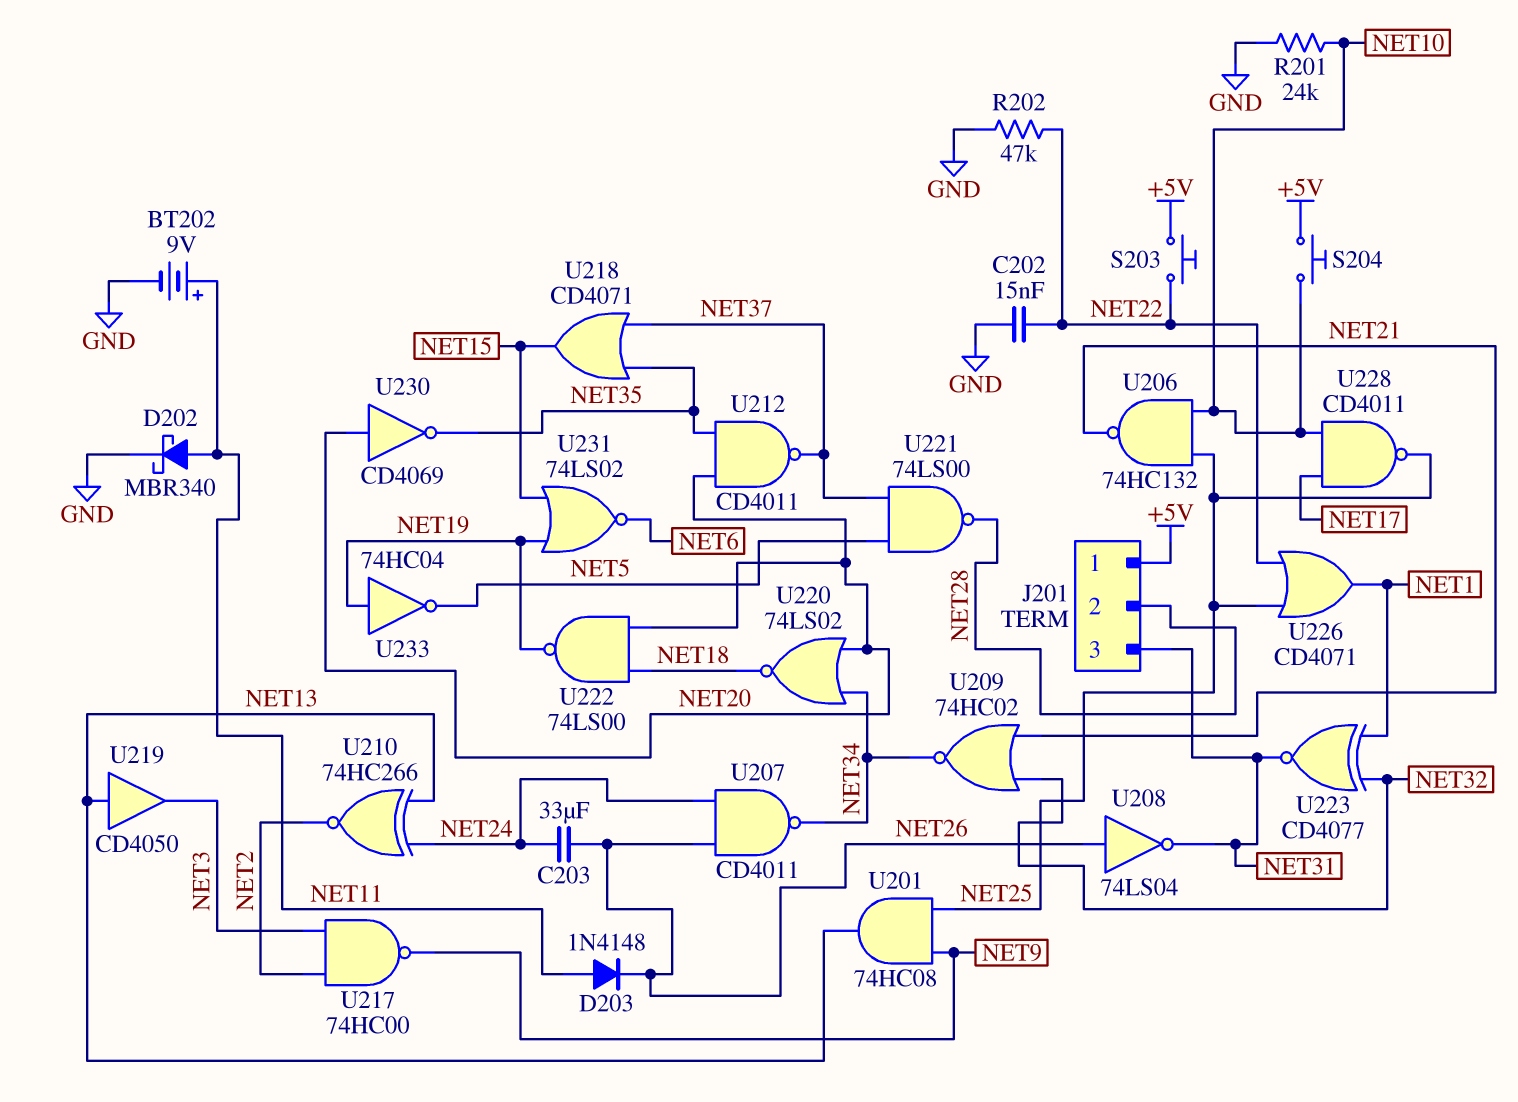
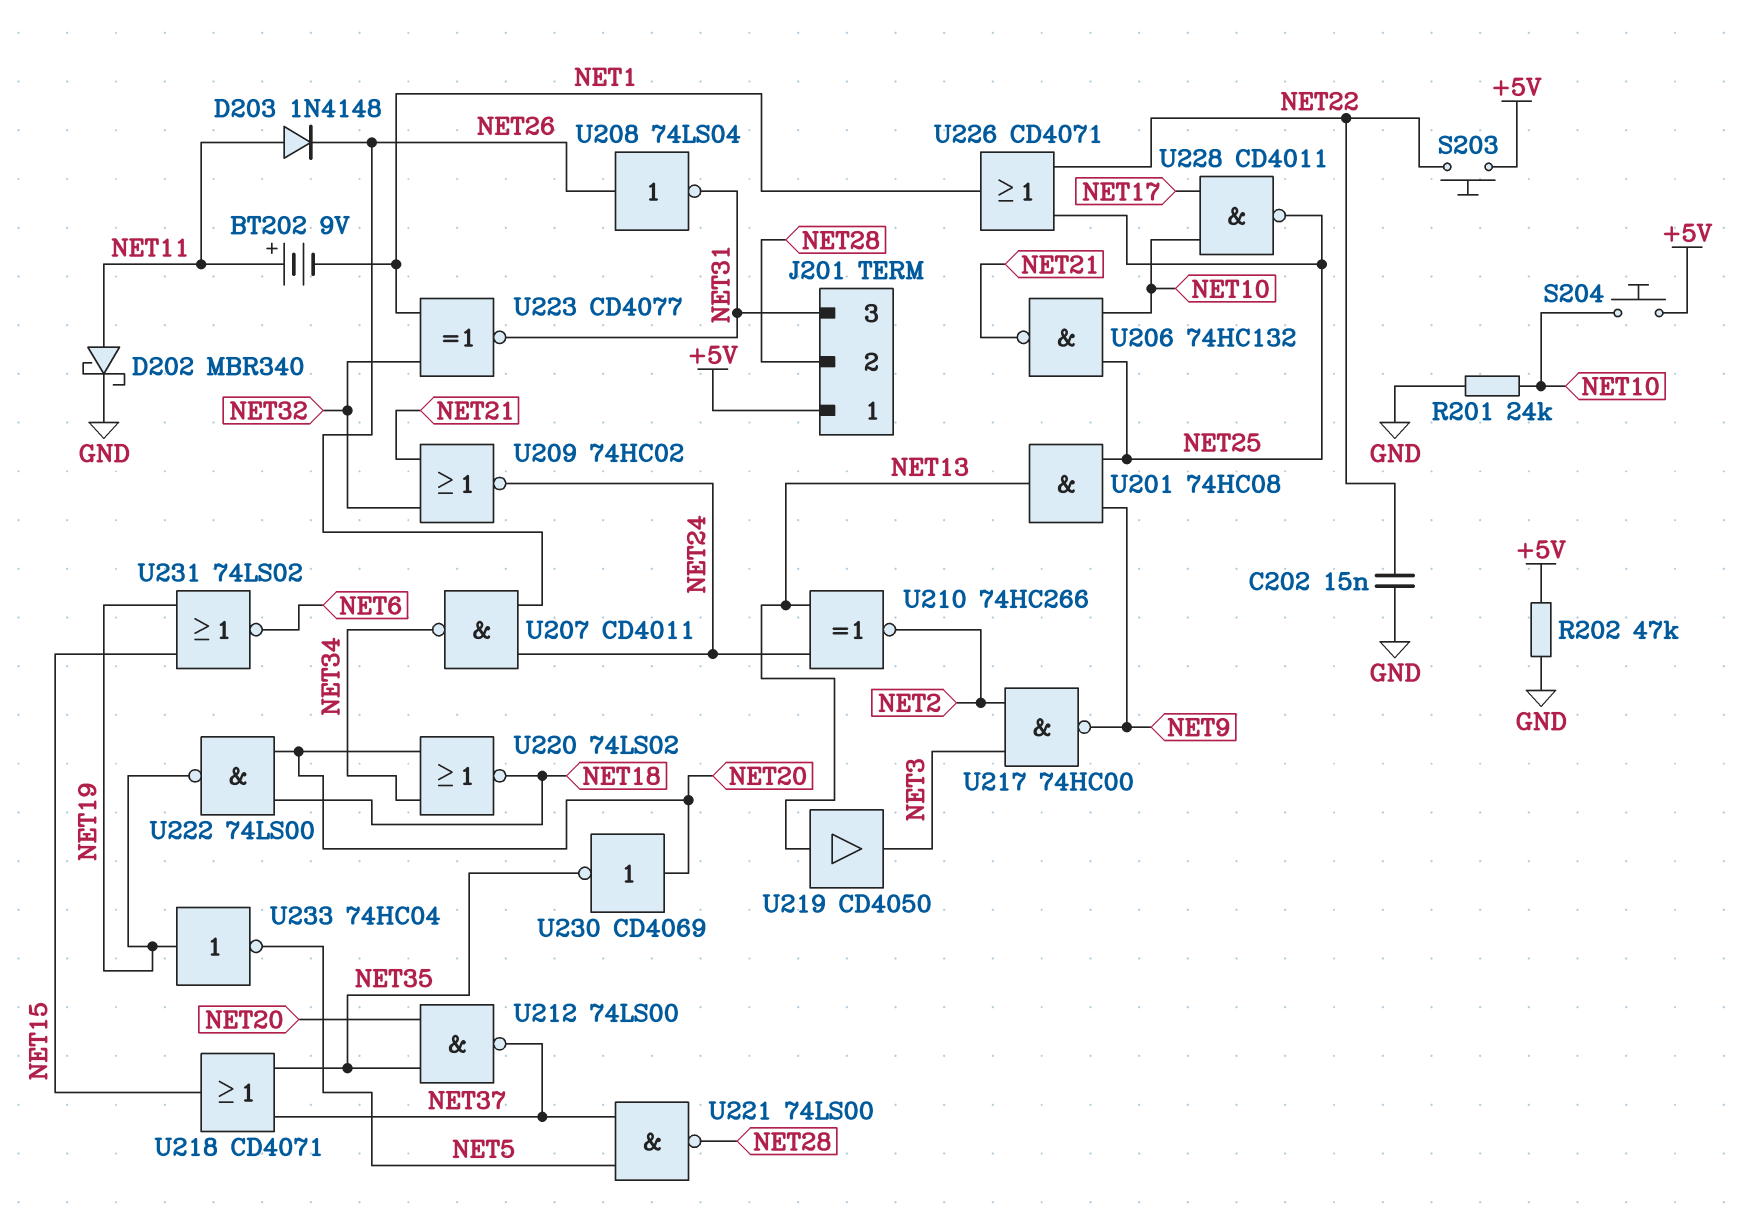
BT202: 9V (plus NET11, minus GND) -> 9V (plus NET11, minus NET1)
C203: 33uF (NET24, NET26) -> none
R202: 47k (GND, NET22) -> 47k (+5V, GND)
U209: NOR 74HC02 (in NET21, in NET32, out NET34) -> NOR 74HC02 (in NET21, in NET32, out NET24)
U212: NAND CD4011 (in NET20, in NET35, out NET37) -> NAND 74LS00 (in NET20, in NET35, out NET37)

